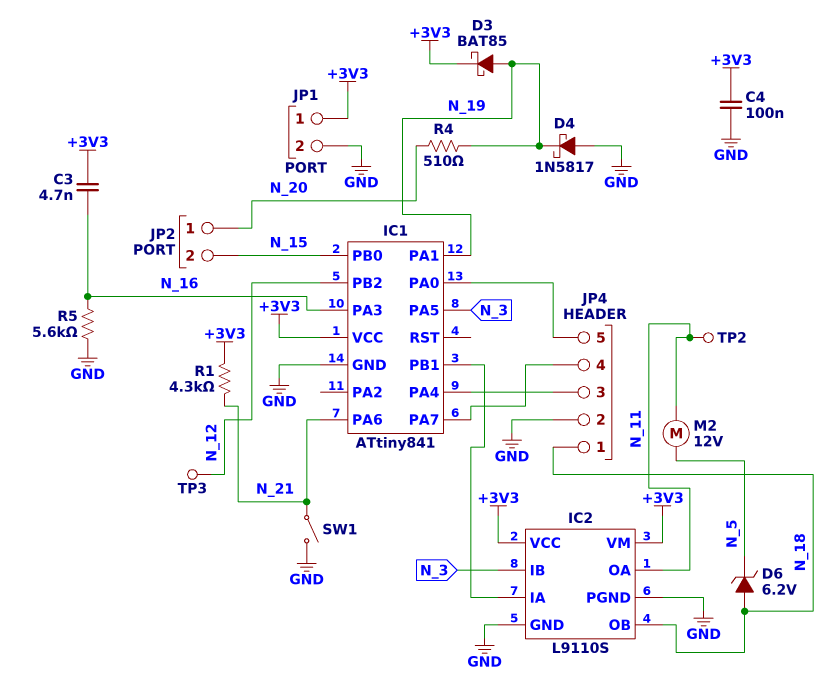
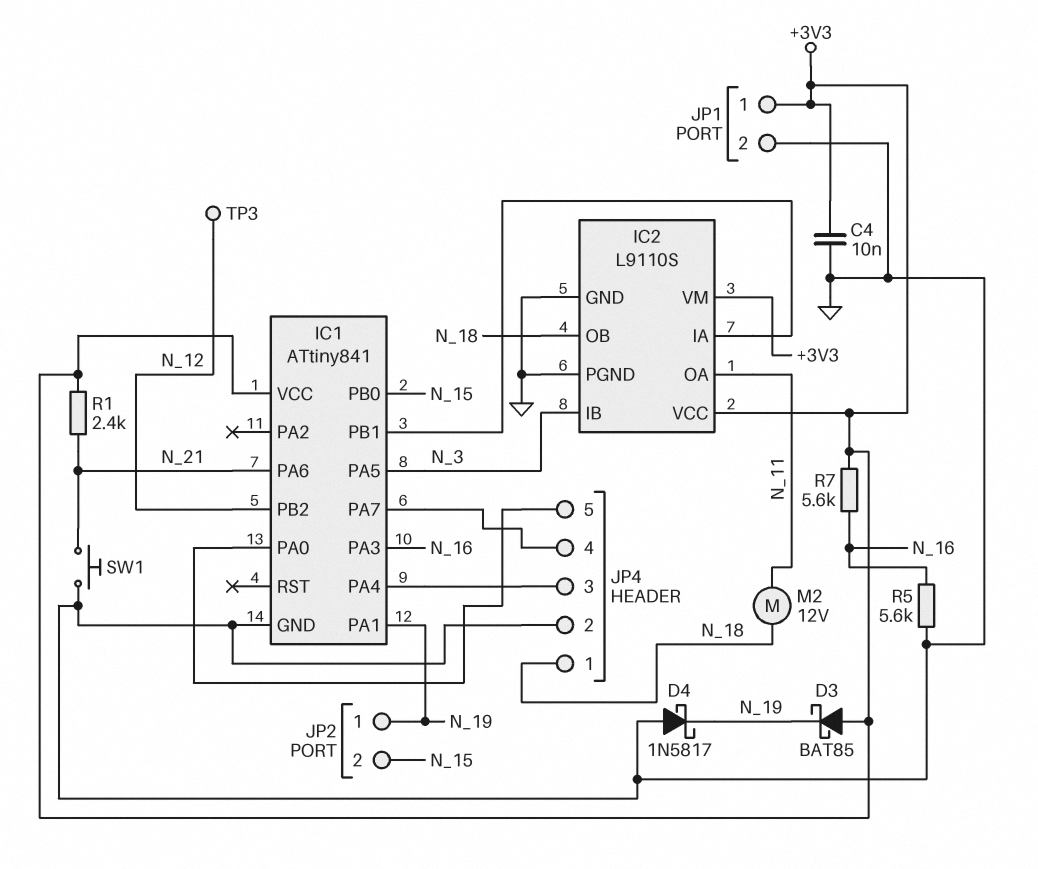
C3: 4.7nF (+3V3, N_16) -> none
C4: 100nF (+3V3, GND) -> 10nF (+3V3, GND)
D3: schottky BAT85 (A N_19, K +3V3) -> schottky BAT85 (A +3V3, K N_19)
D6: zener 6.2V (A N_18, K N_5) -> none
JP2 pin 1: N_20 -> N_19
M2: motor 12V (N_5, N_11) -> motor 12V (N_11, N_18)
R1: 4.3k (+3V3, N_21) -> 2.4k (+3V3, N_21)
R4: 510 (N_19, N_20) -> none
R7: none -> 5.6k (+3V3, N_16)
SW1: switch (GND, N_21) -> button (GND, N_21)
TP2: test point (N_11) -> none

